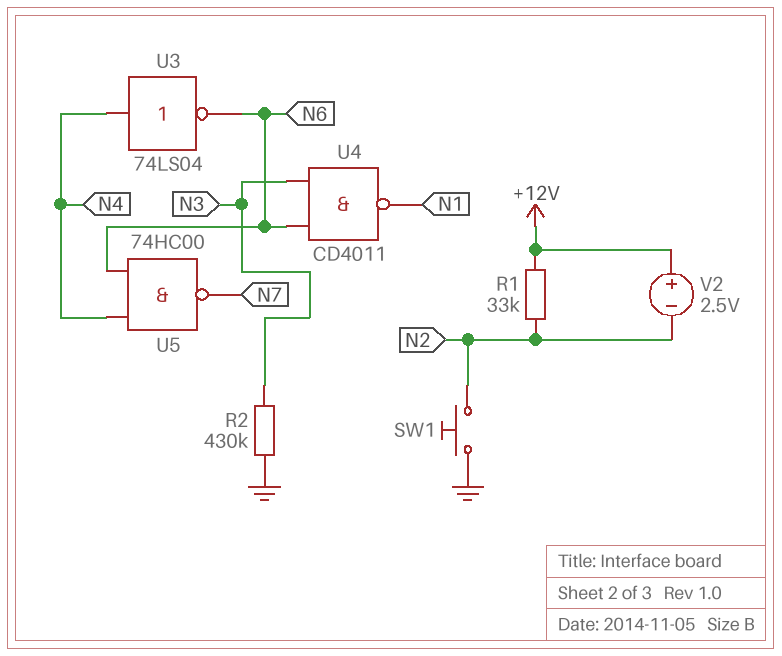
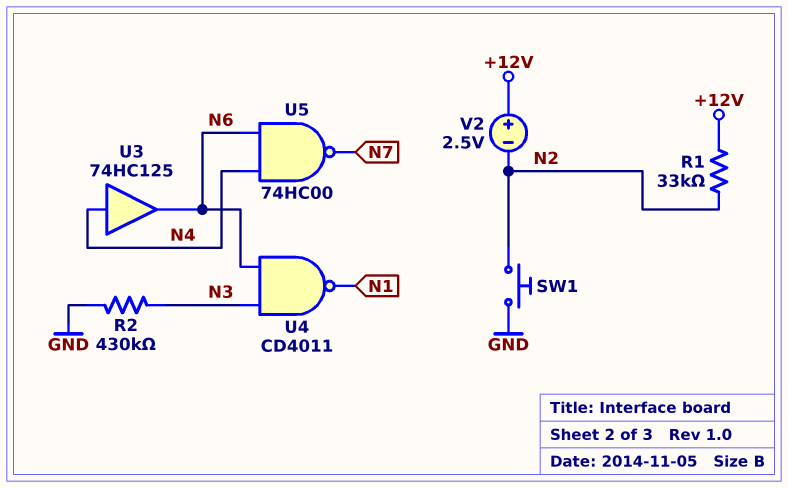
U3: NOT 74LS04 (in N4, out N6) -> buffer 74HC125 (in N4, out N6)

